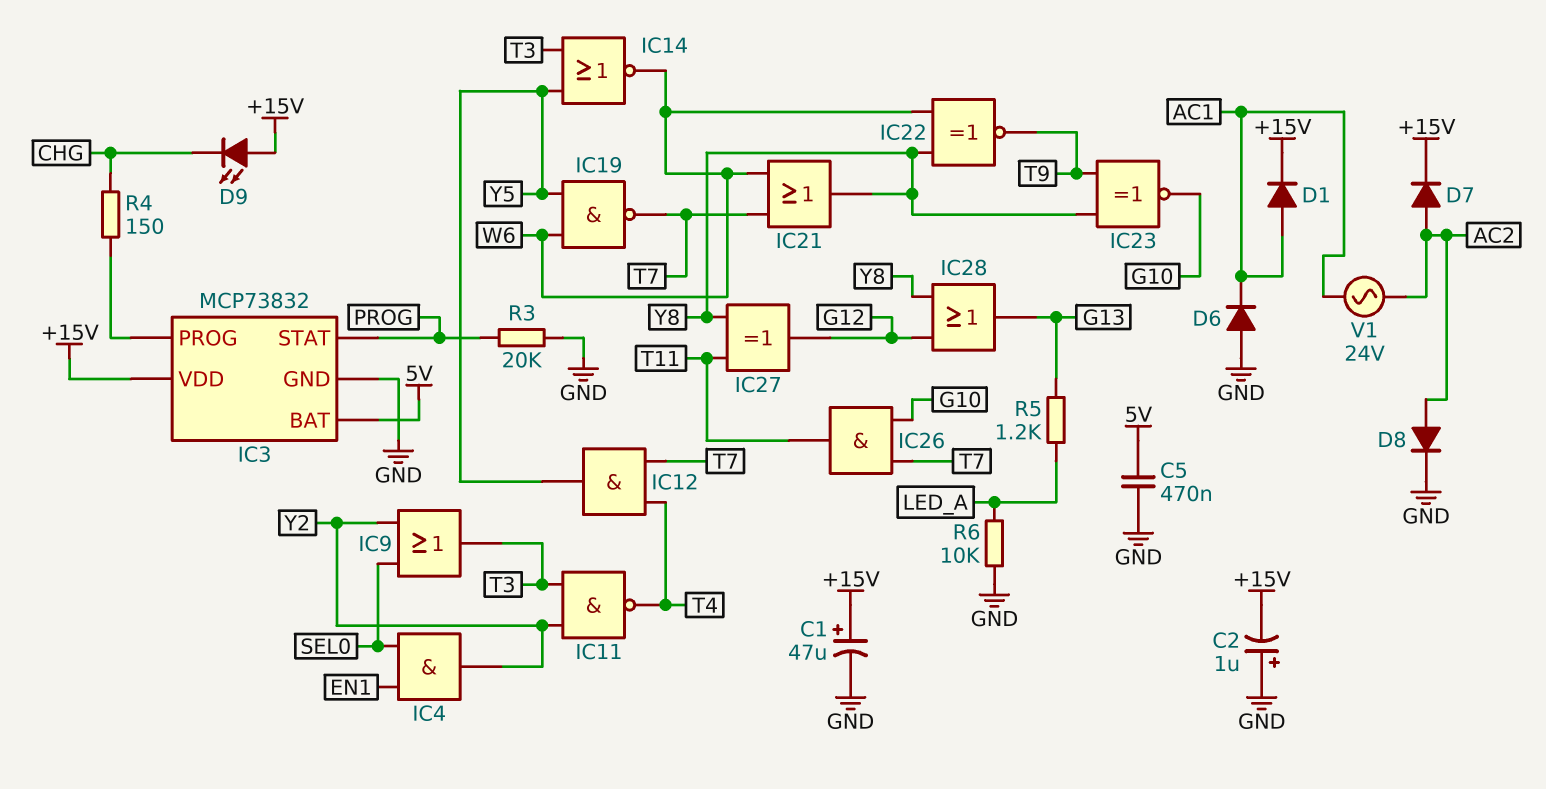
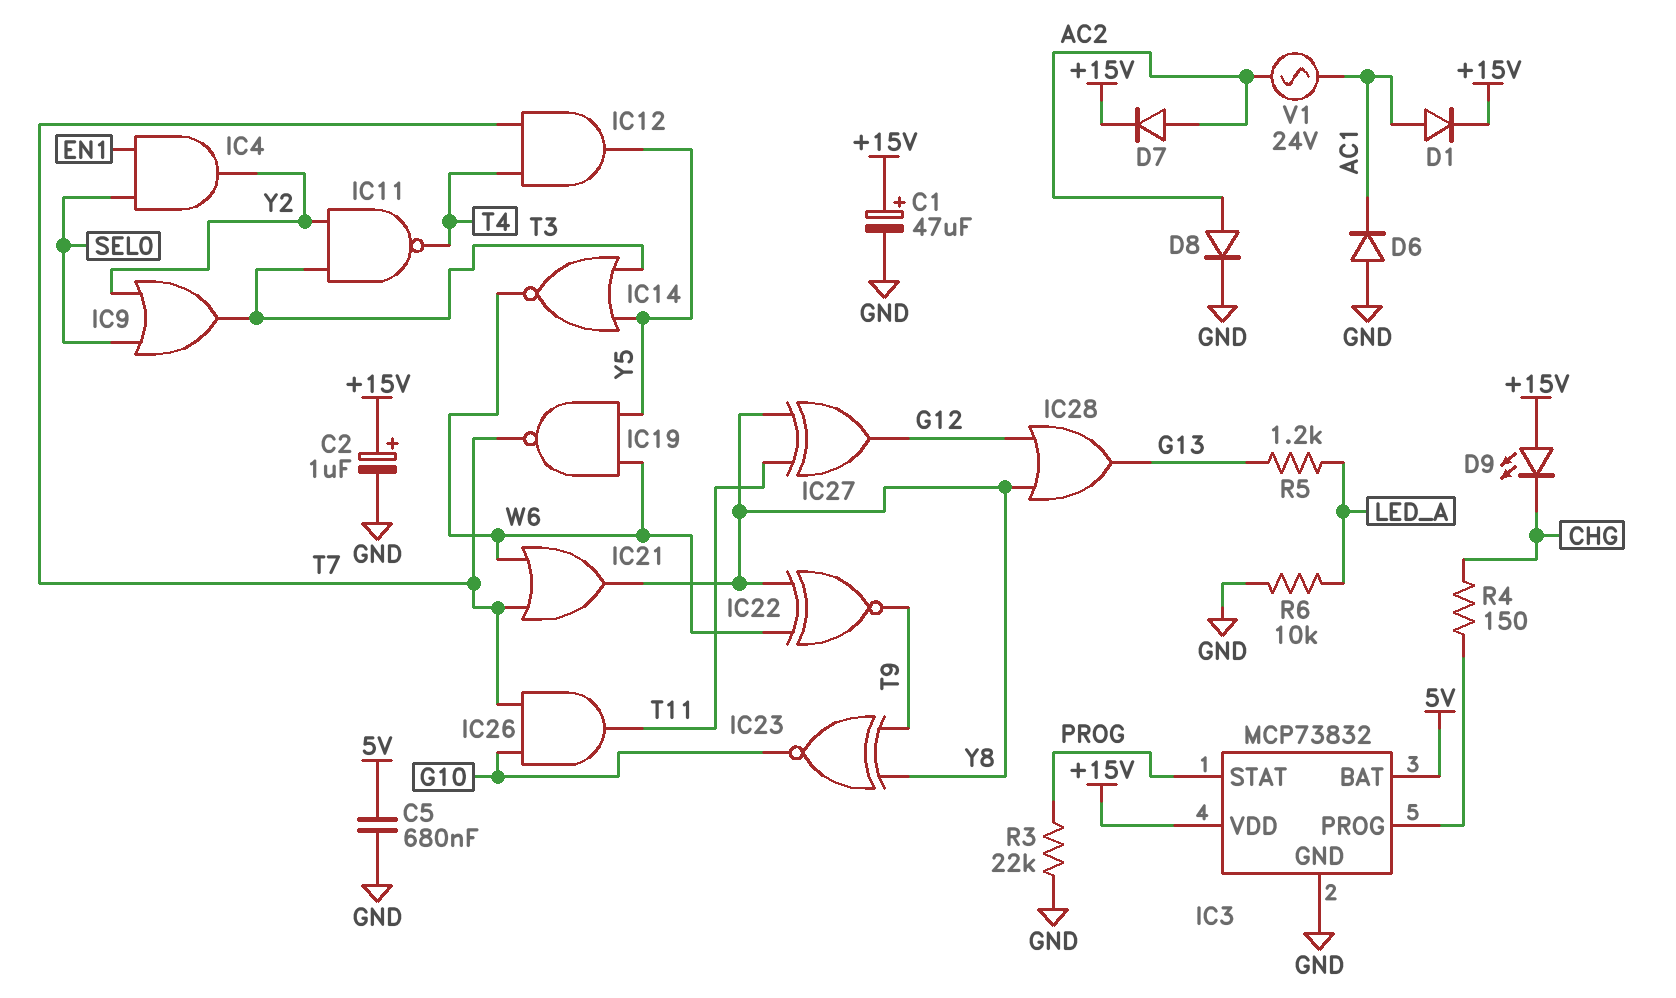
C2: 1uF (plus GND, minus +15V) -> 1uF (plus +15V, minus GND)
C5: 470nF (5V, GND) -> 680nF (5V, GND)
R3: 20k (GND, PROG) -> 22k (GND, PROG)

